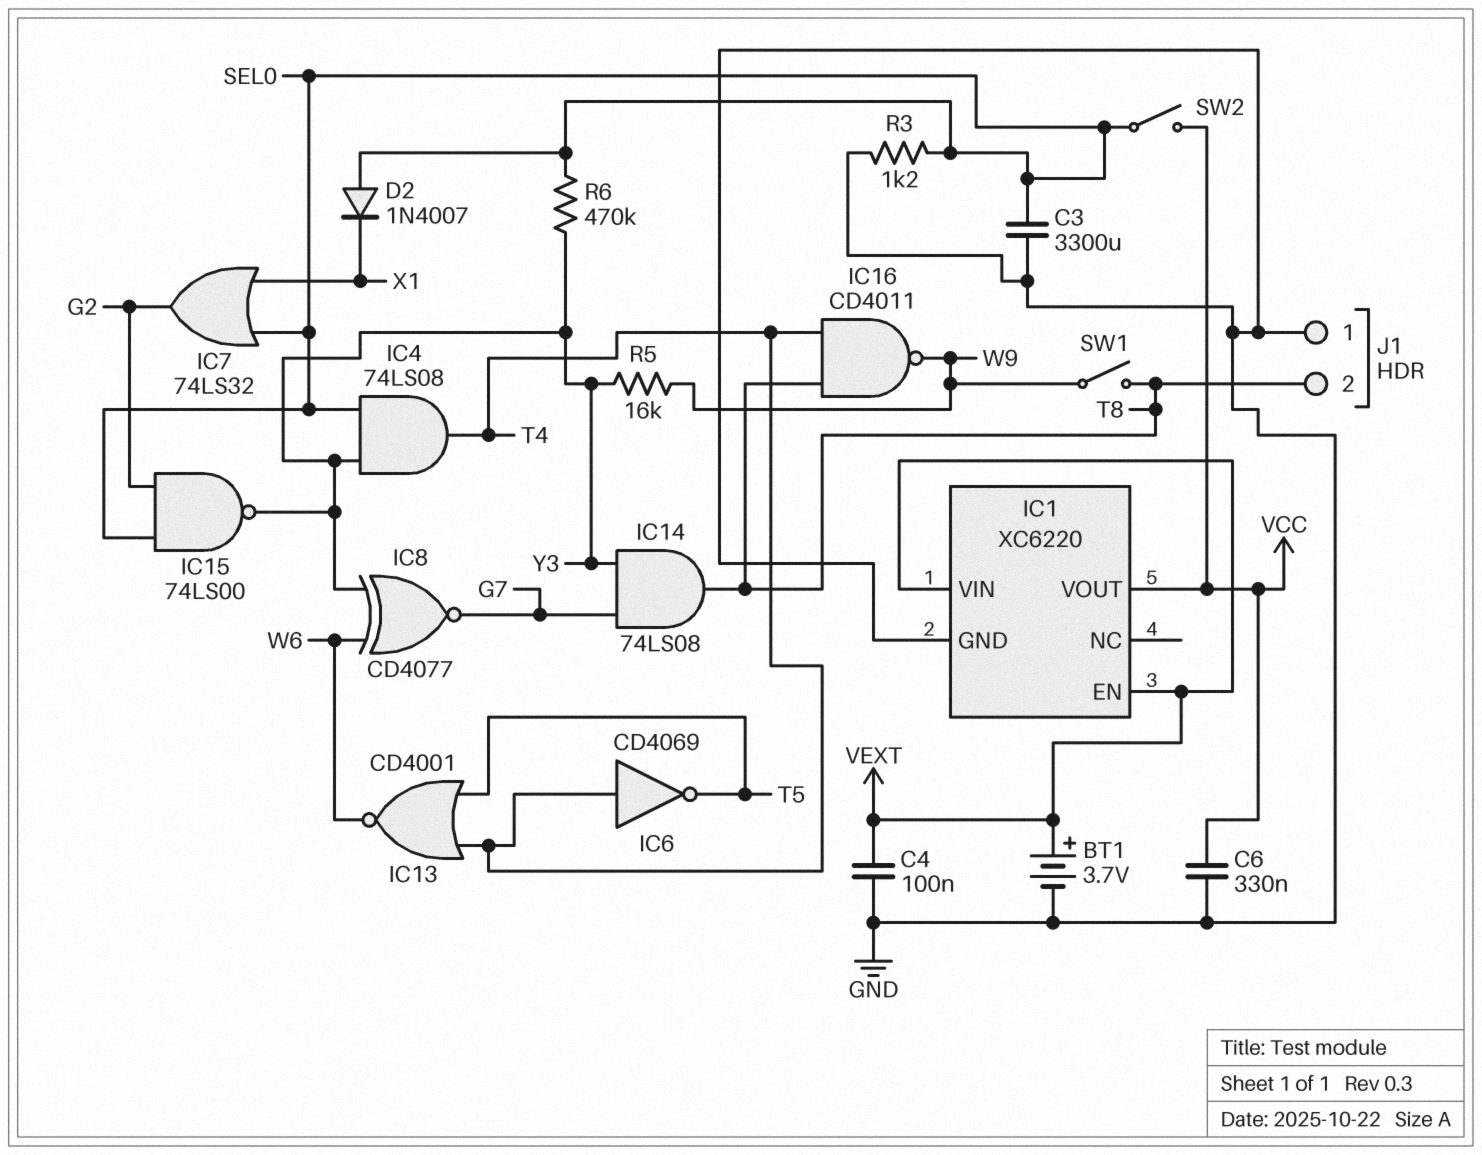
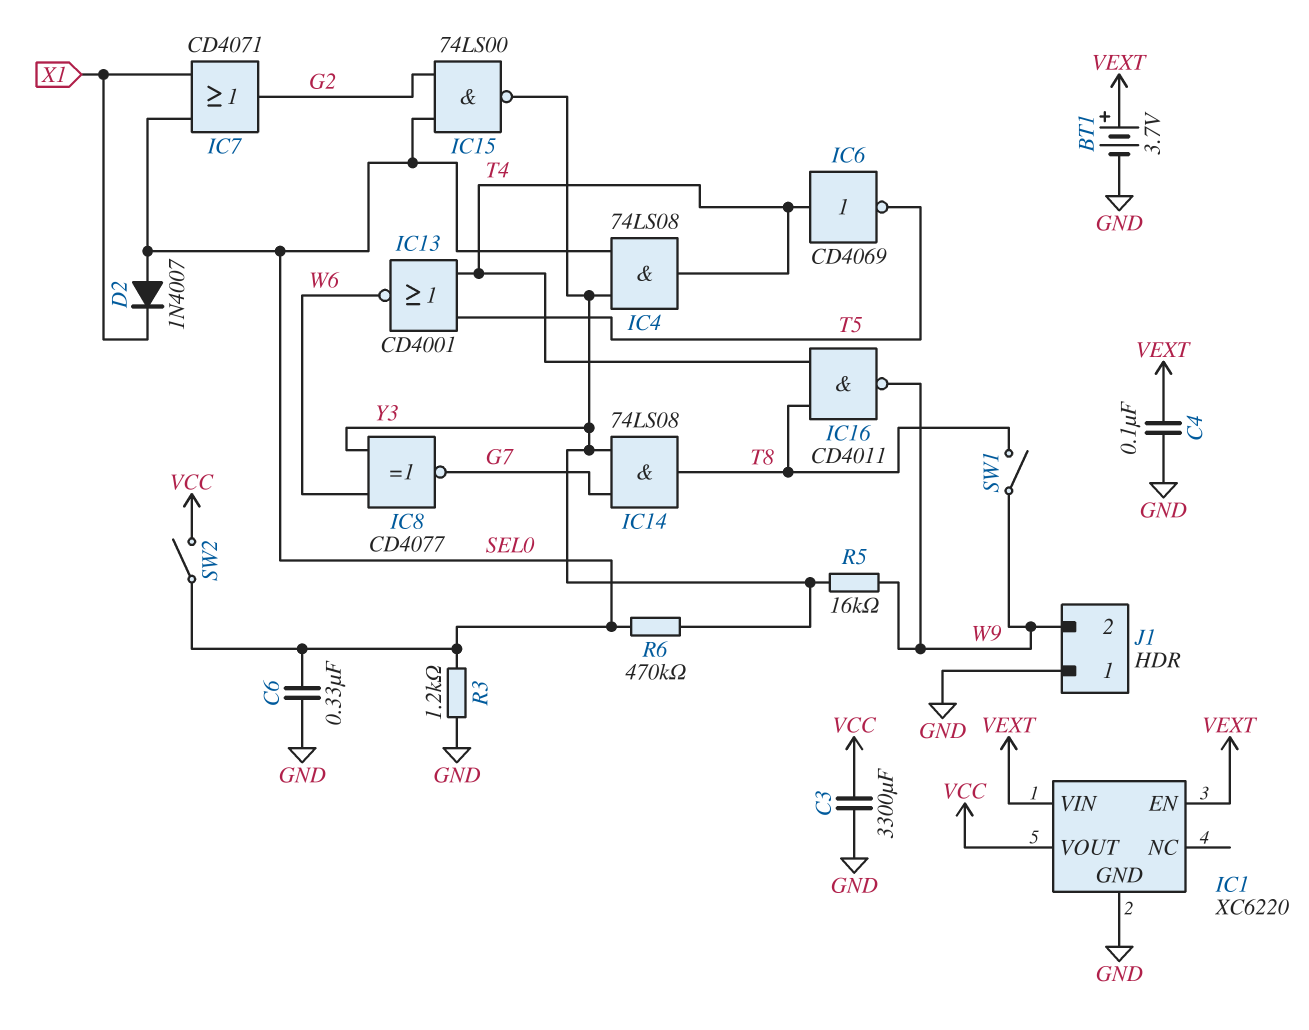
C3: 3300uF (GND, SEL0) -> 3300uF (GND, VCC)
C6: 330nF (GND, VCC) -> 330nF (GND, SEL0)
IC7: OR 74LS32 (in SEL0, in X1, out G2) -> OR CD4071 (in SEL0, in X1, out G2)
J1 pin 2: T8 -> W9

